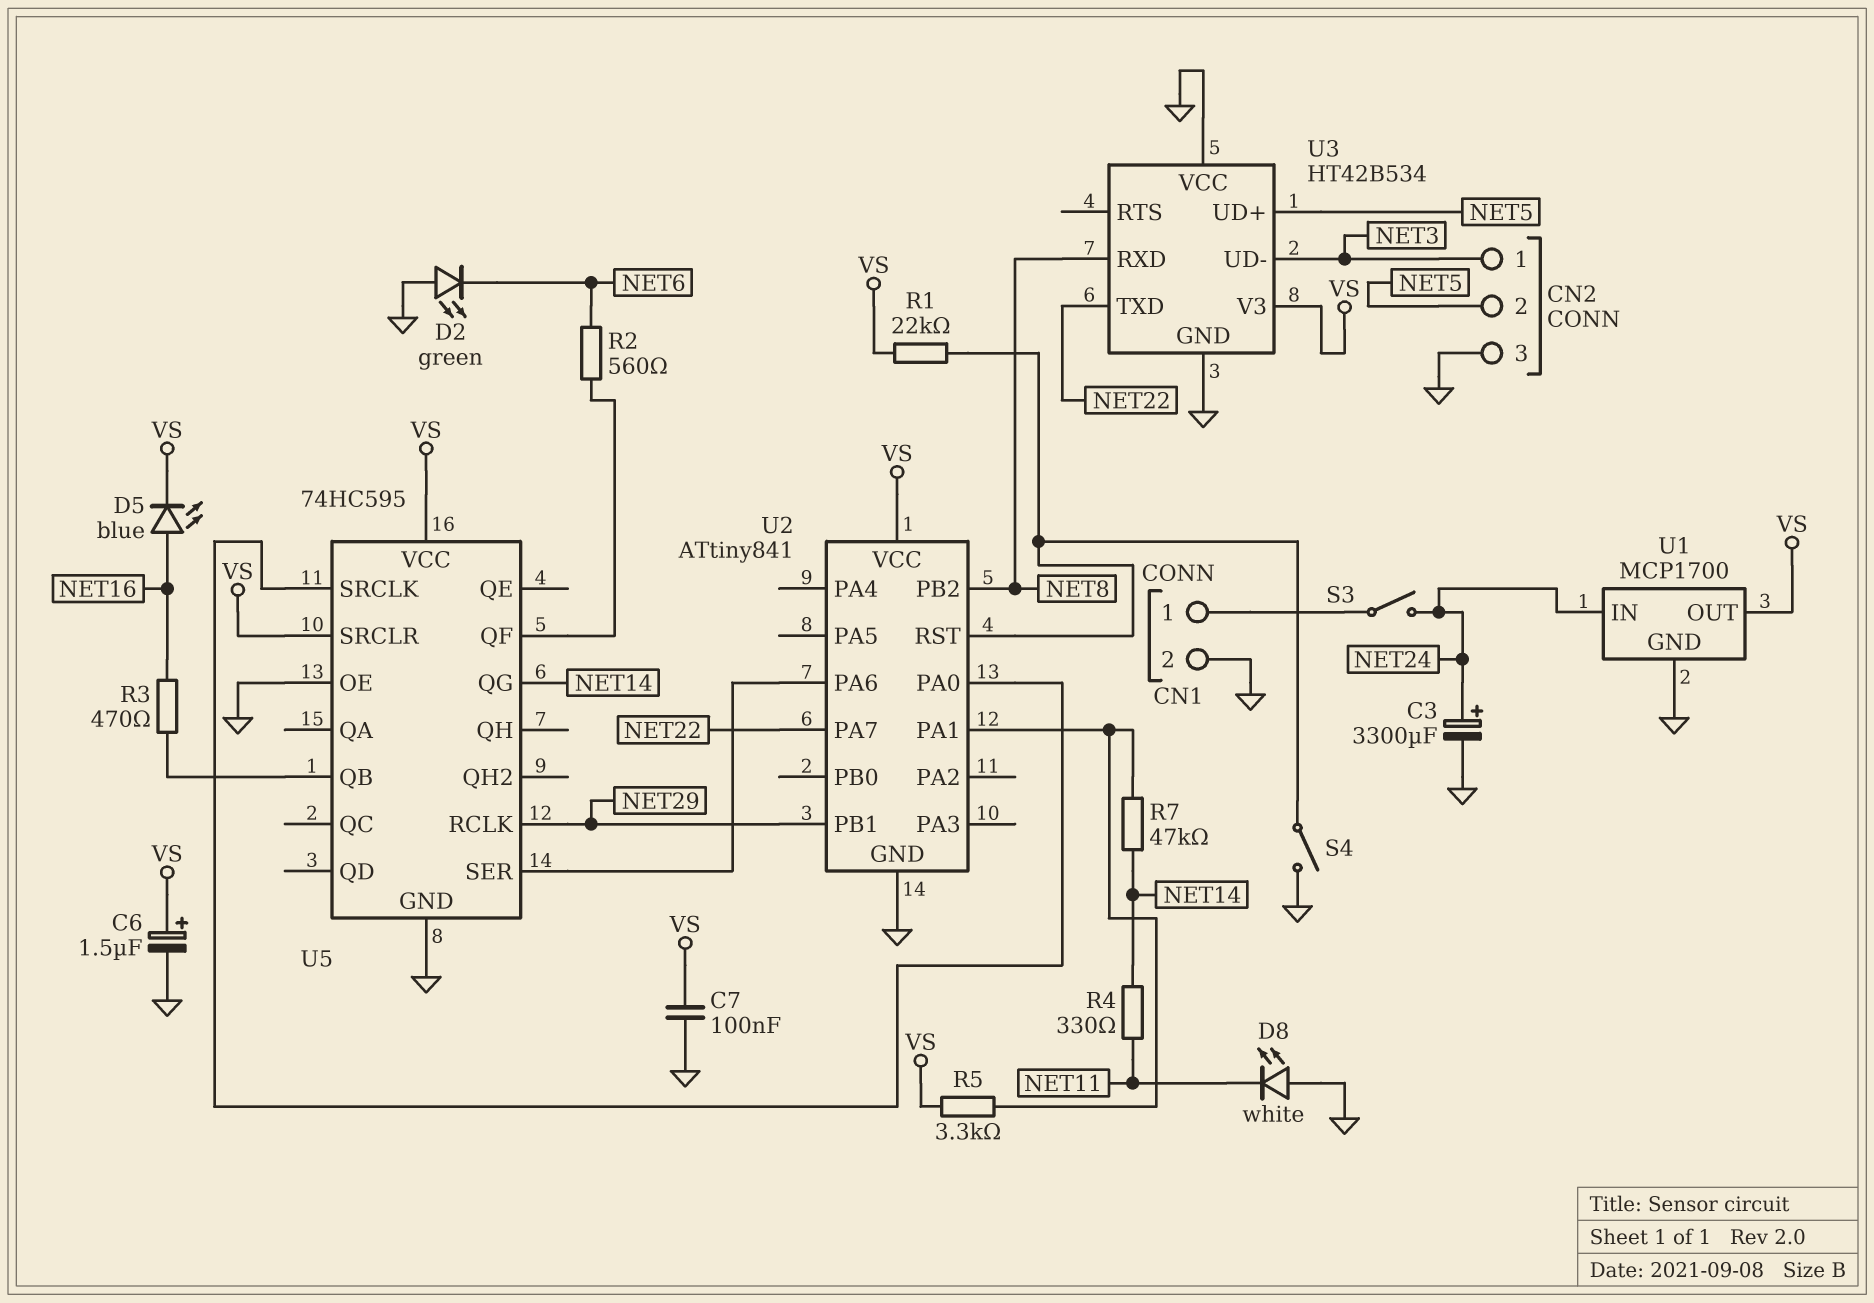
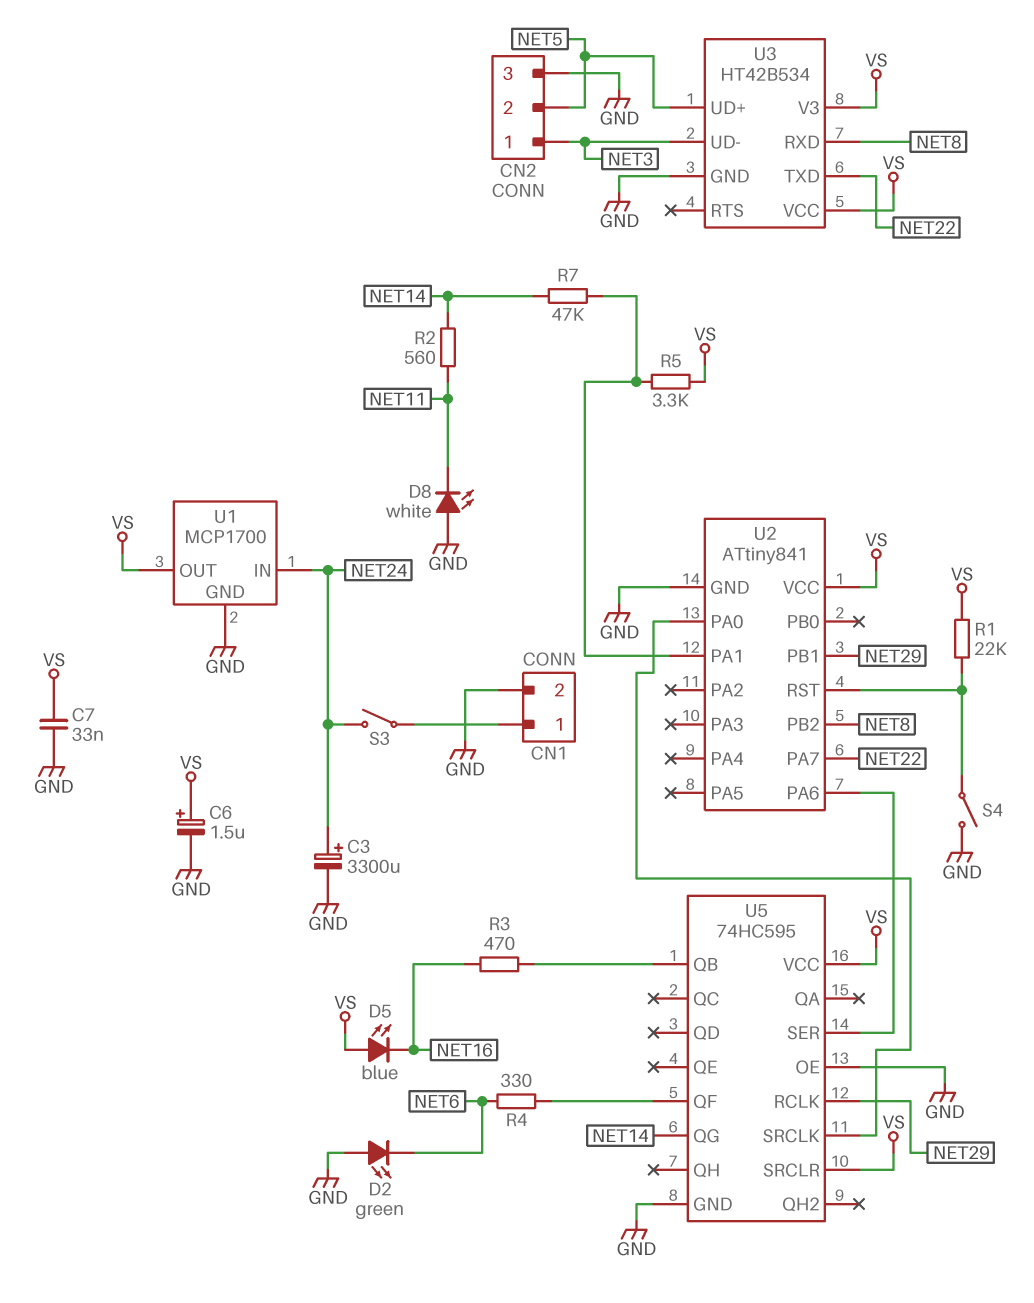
C7: 100nF (GND, VS) -> 33nF (GND, VS)
D5: LED blue (A NET16, K VS) -> LED blue (A VS, K NET16)
R2: 560 (NET6, U5/QF) -> 560 (NET11, NET14)
R4: 330 (NET11, NET14) -> 330 (NET6, U5/QF)
U3 pin VCC: GND -> VS

